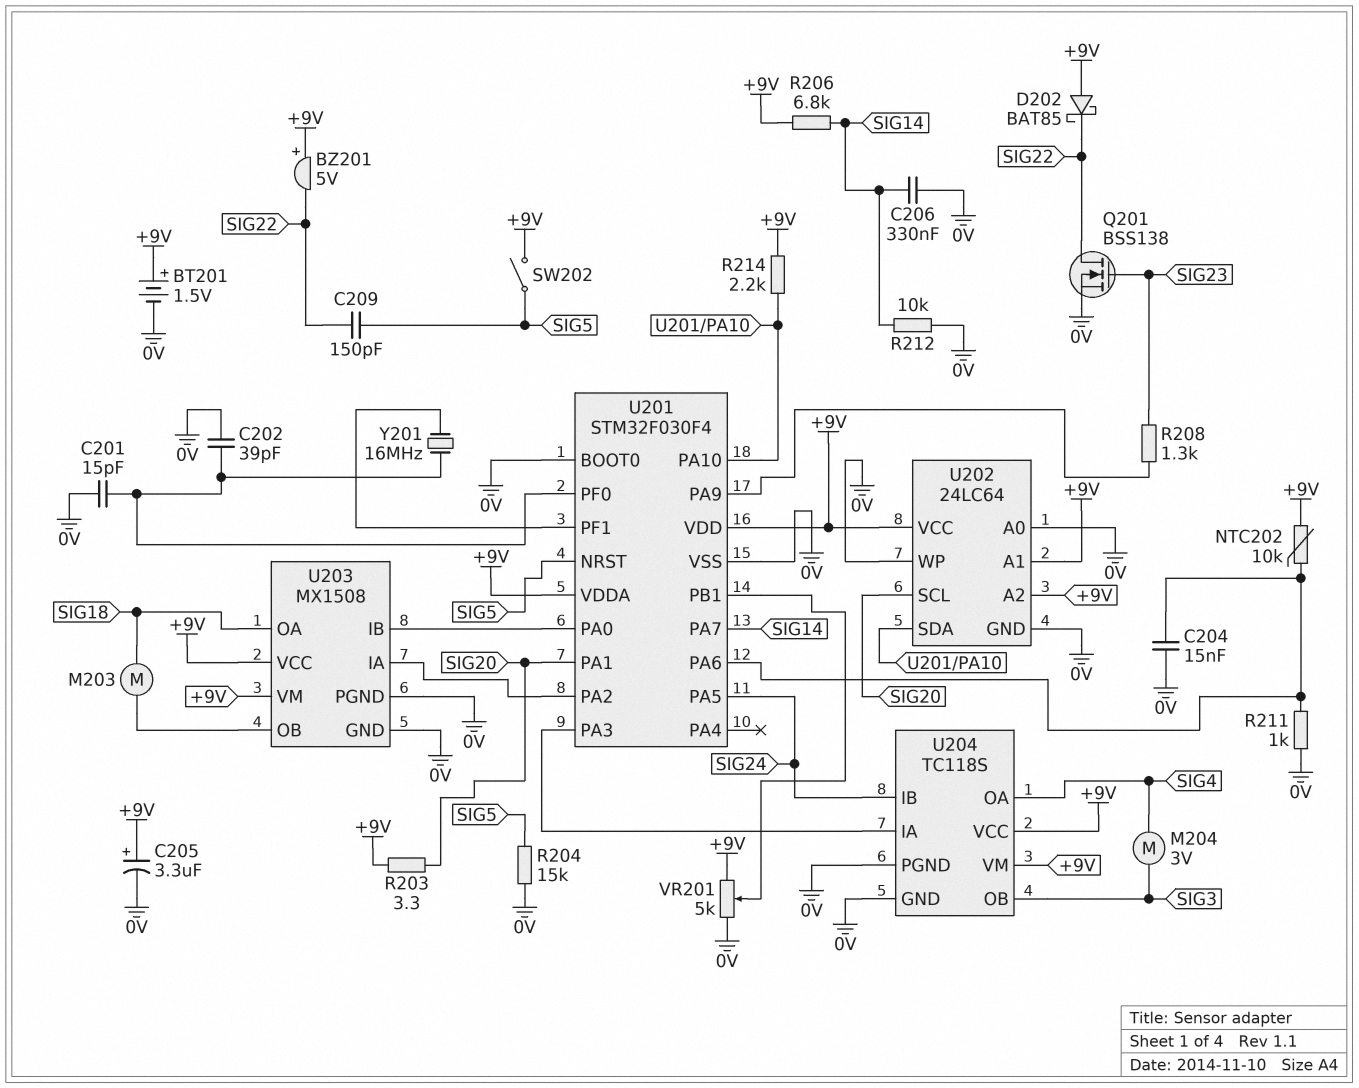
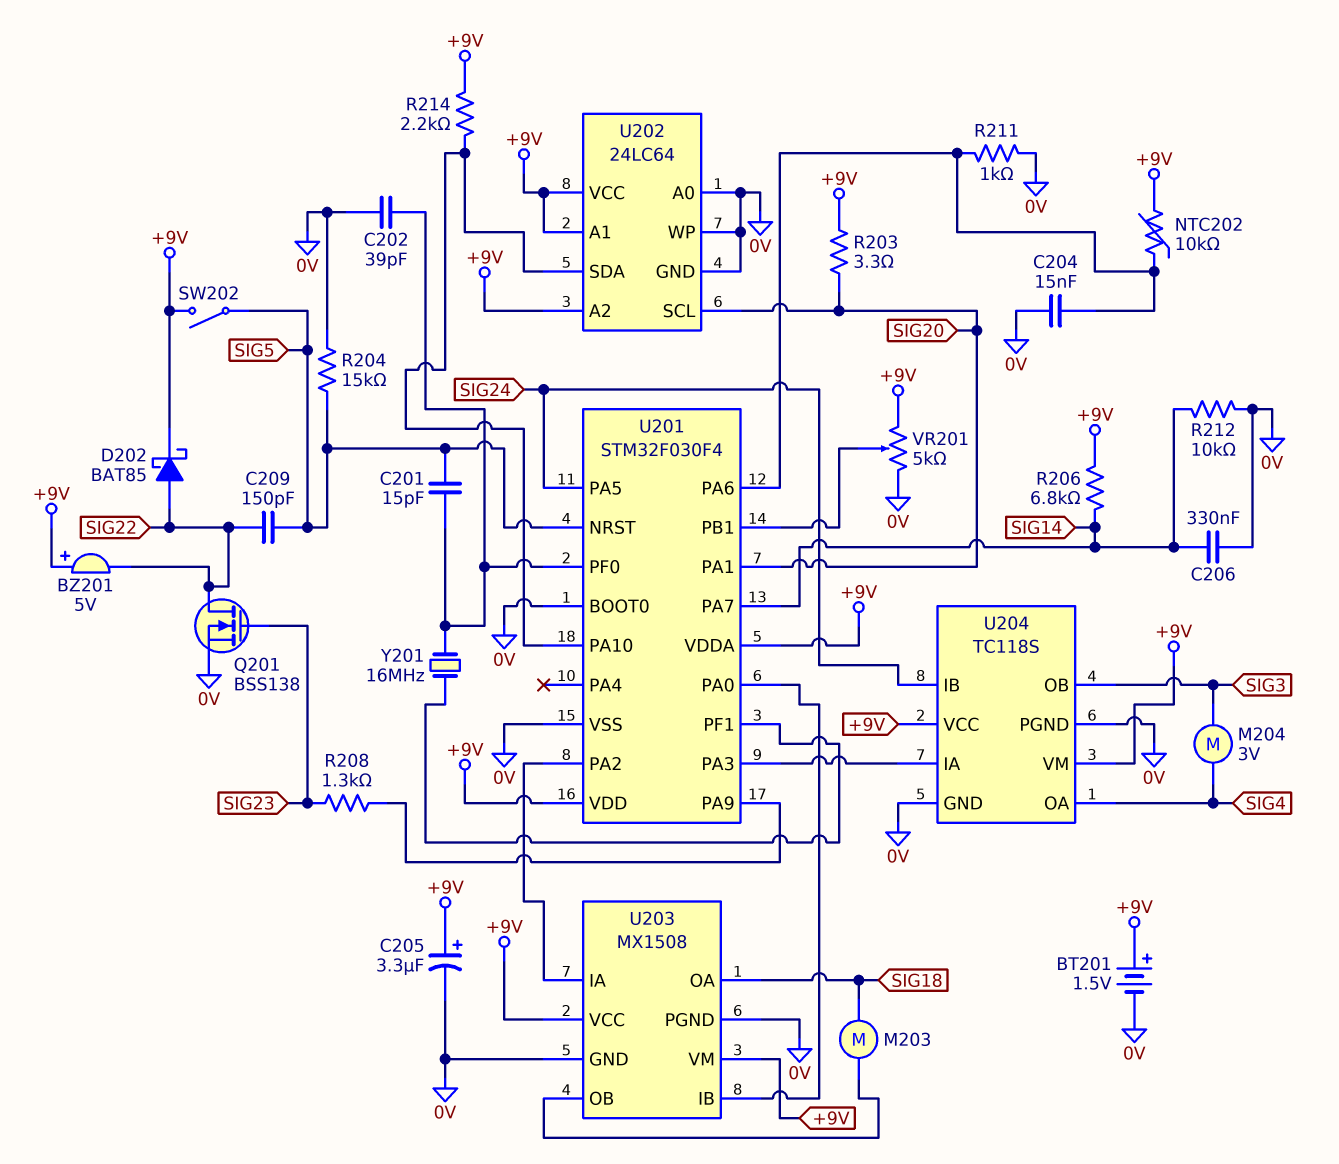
C201: 15pF (0V, U201/PF0) -> 15pF (SIG5, U201/PF0)
D202: schottky BAT85 (A +9V, K SIG22) -> schottky BAT85 (A SIG22, K +9V)

